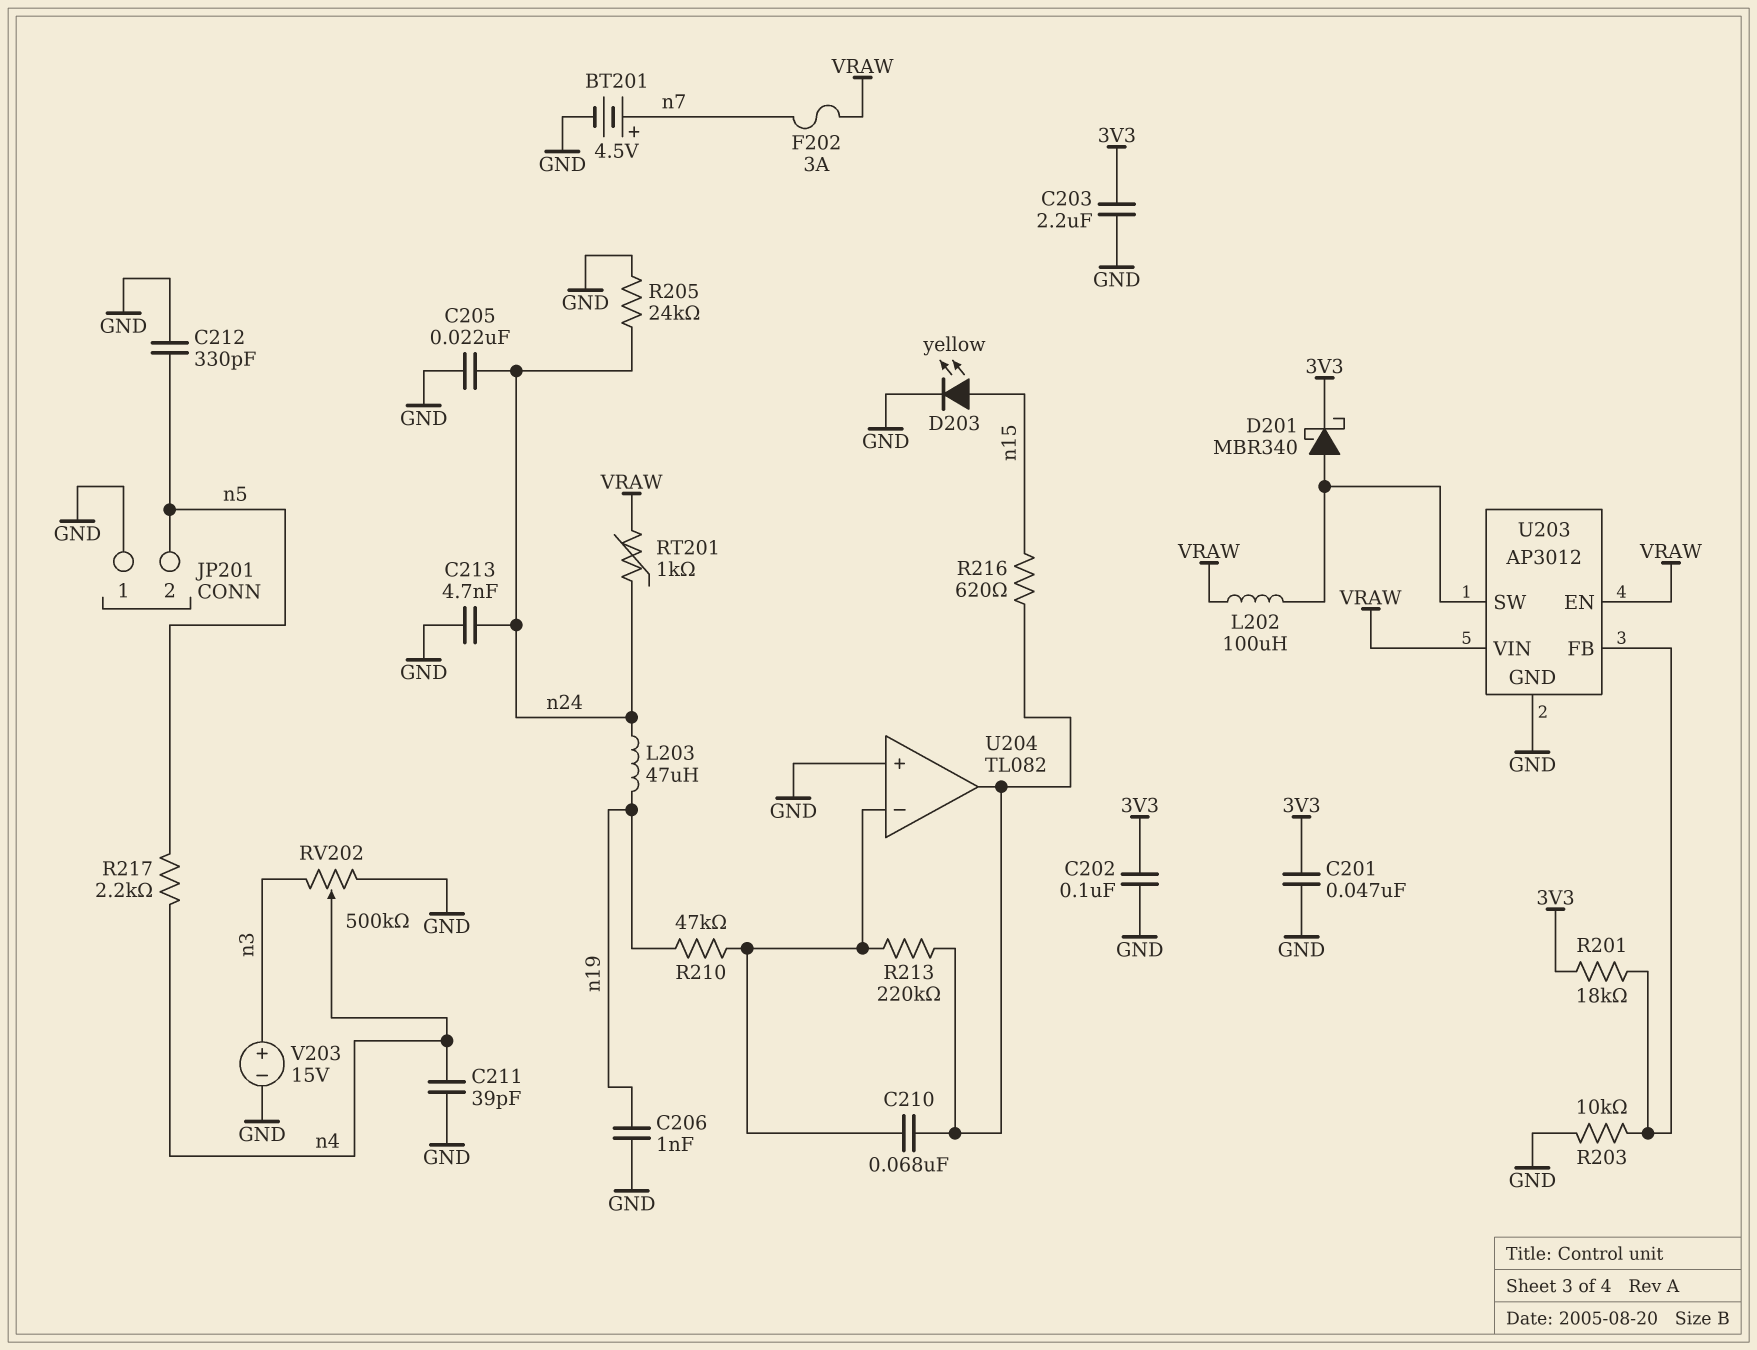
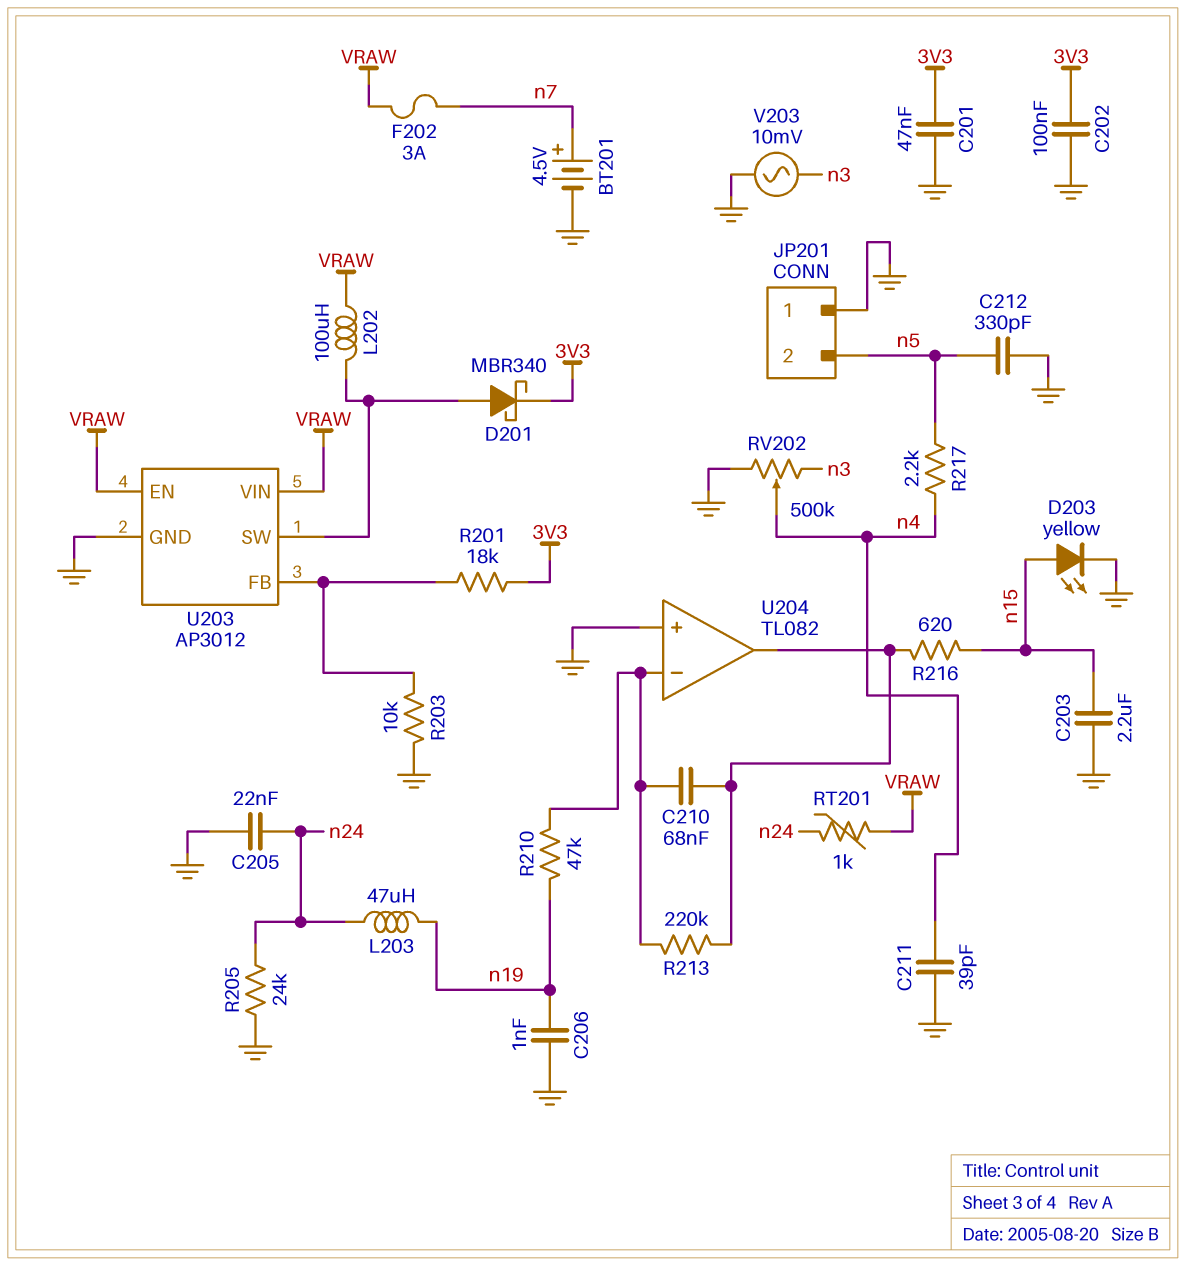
C203: 2.2uF (3V3, GND) -> 2.2uF (GND, n15)
C213: 4.7nF (GND, n24) -> none
V203: 15V (plus n3, minus GND) -> AC 10mV (GND, n3)

